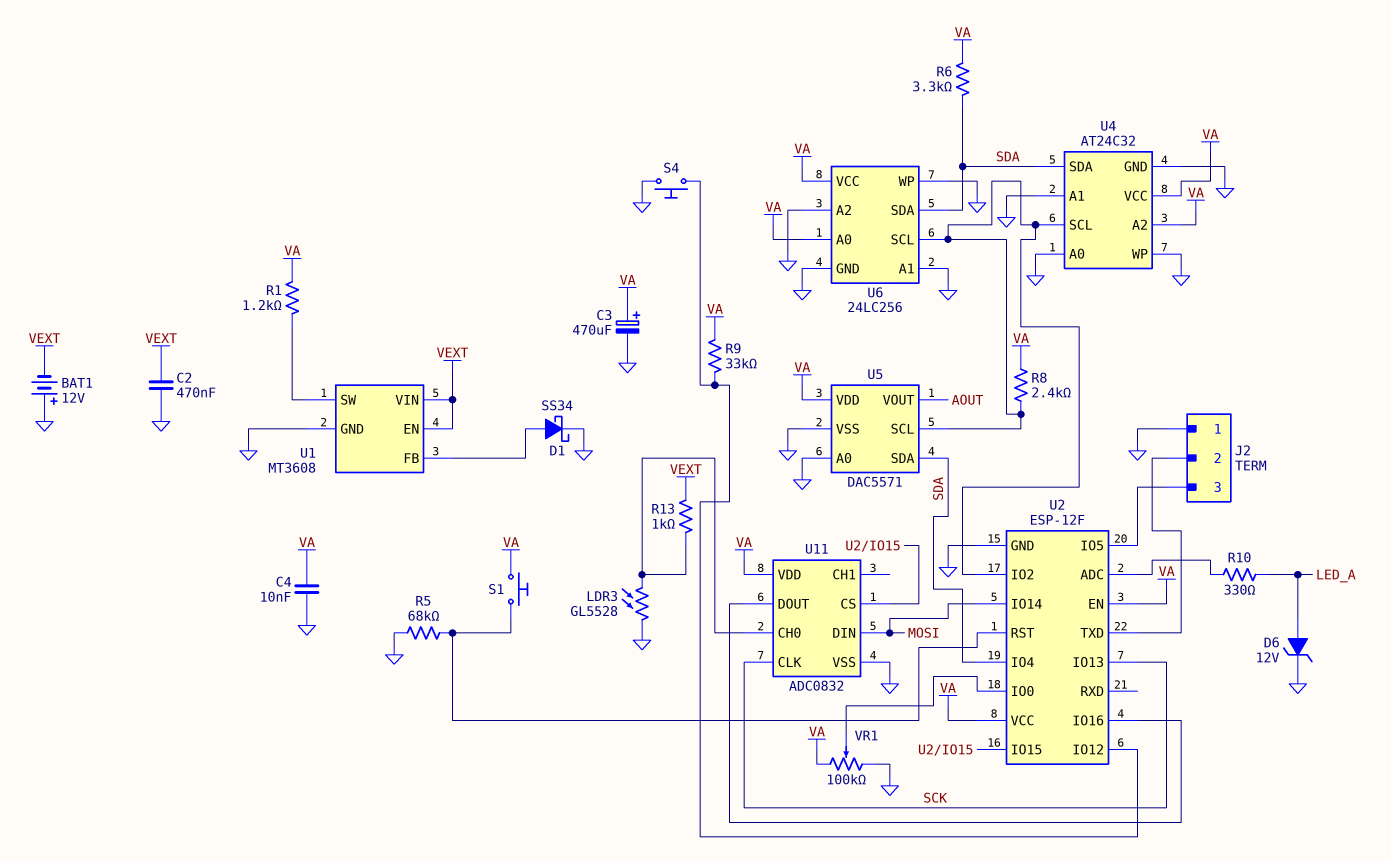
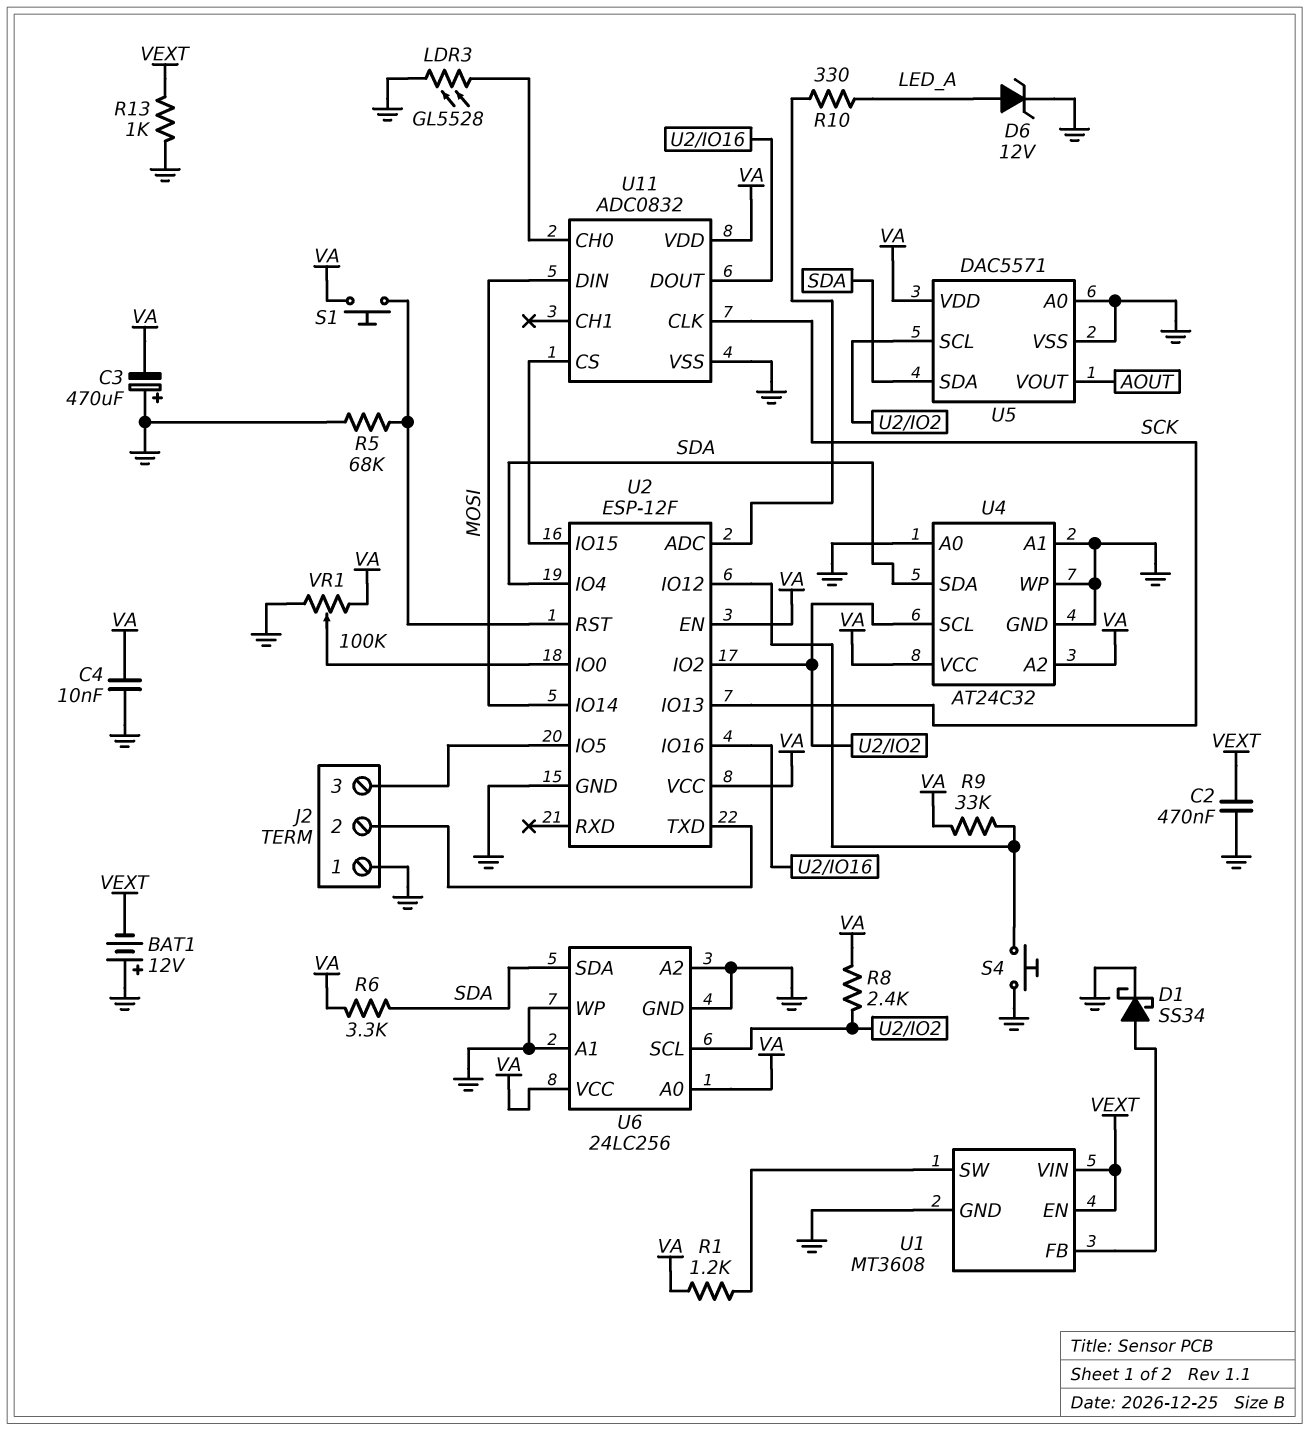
C3: 470uF (plus VA, minus GND) -> 470uF (plus GND, minus VA)
R13: 1k (U11/CH0, VEXT) -> 1k (GND, VEXT)

